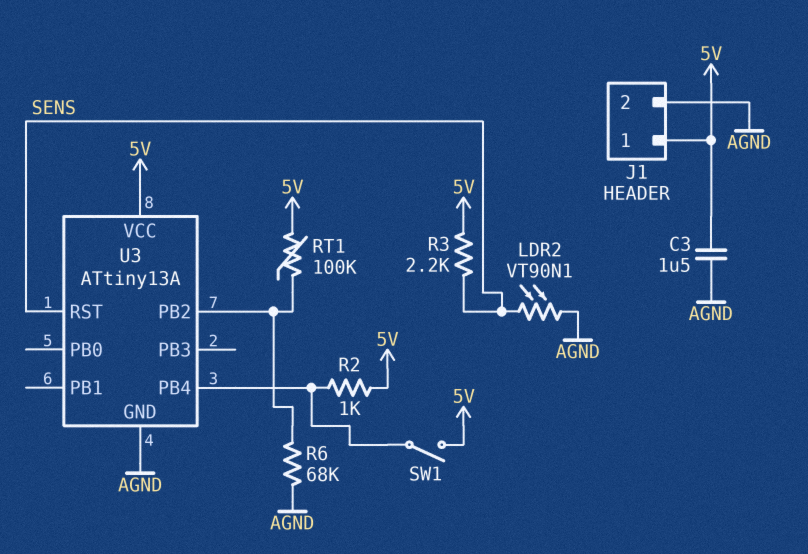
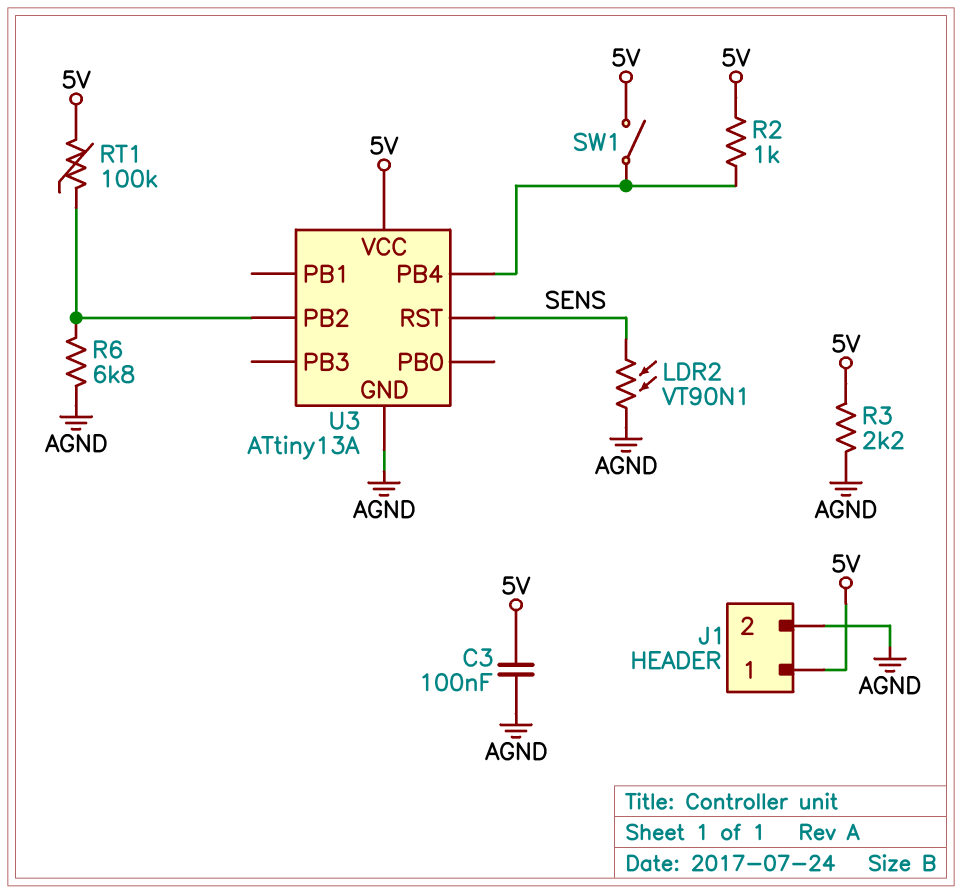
C3: 1.5uF (5V, AGND) -> 100nF (5V, AGND)
R3: 2.2k (5V, SENS) -> 2.2k (5V, AGND)
R6: 68k (AGND, U3/PB2) -> 6.8k (AGND, U3/PB2)

